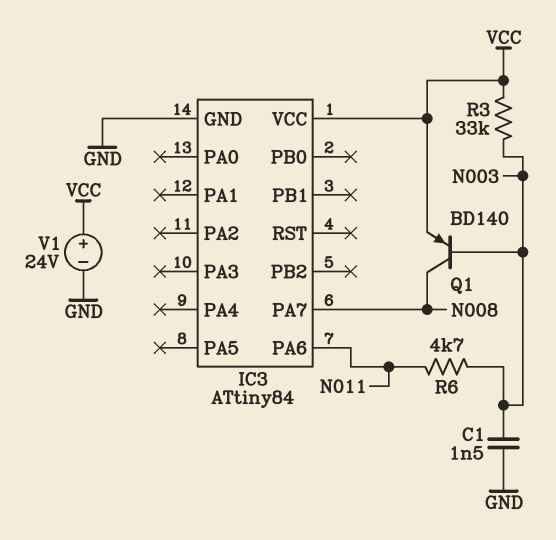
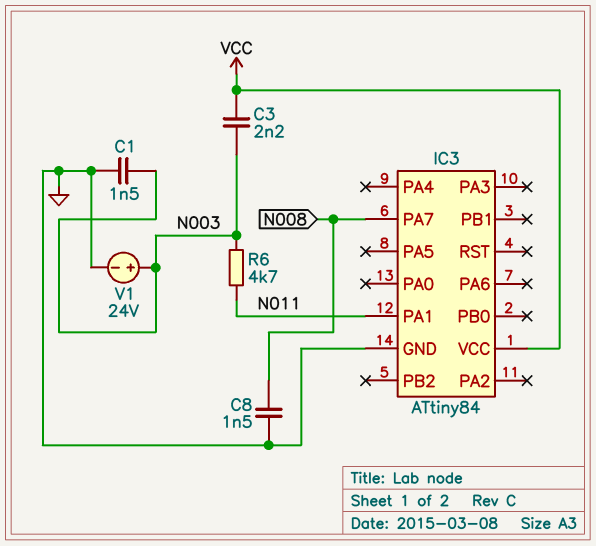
C3: none -> 2.2nF (N003, VCC)
C8: none -> 1.5nF (GND, N008)
IC3 pin PA1: none -> N011
IC3 pin PA6: N011 -> none
Q1: PNP BD140 (B N003, C N008, E VCC) -> none
R3: 33k (N003, VCC) -> none
V1: 24V (plus VCC, minus GND) -> 24V (plus N003, minus GND)

